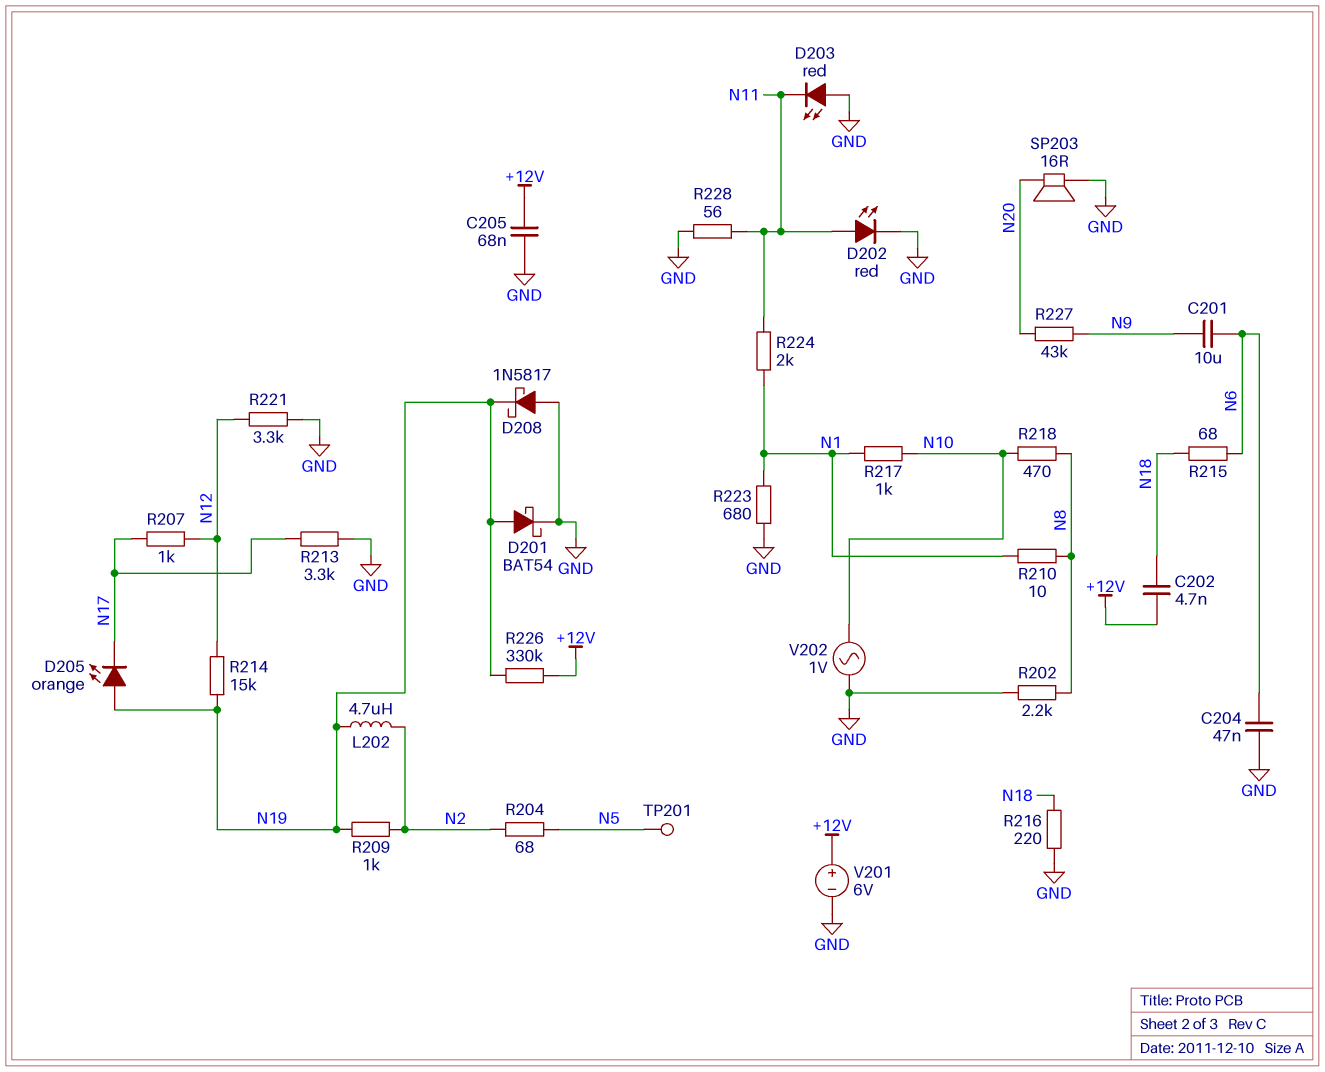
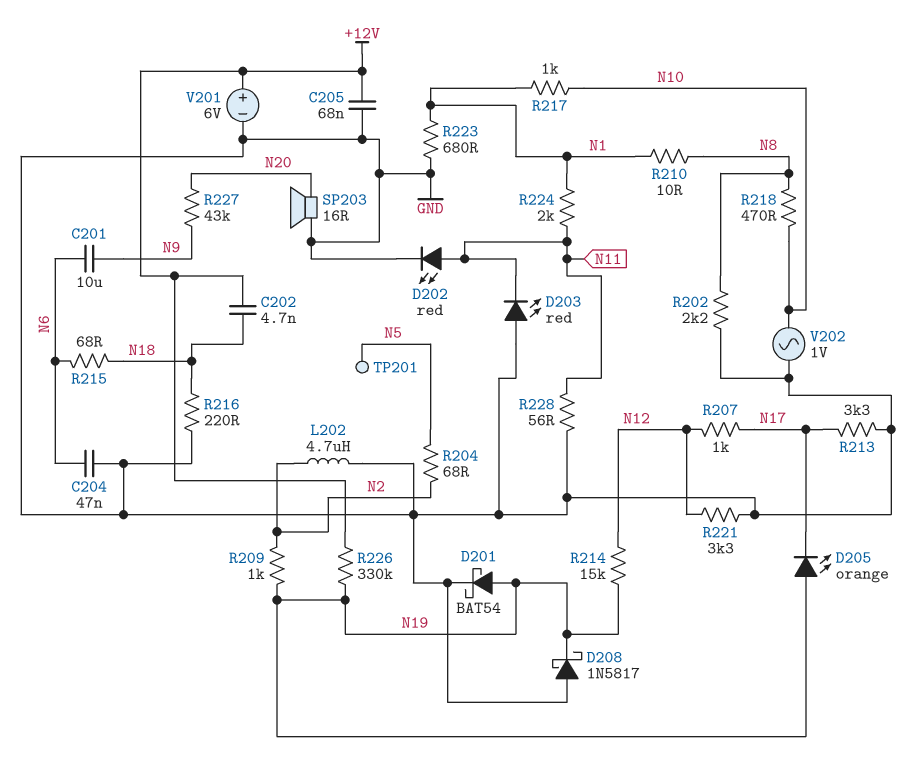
L202: 4.7uH (N2, N19) -> 4.7uH (GND, N2)

